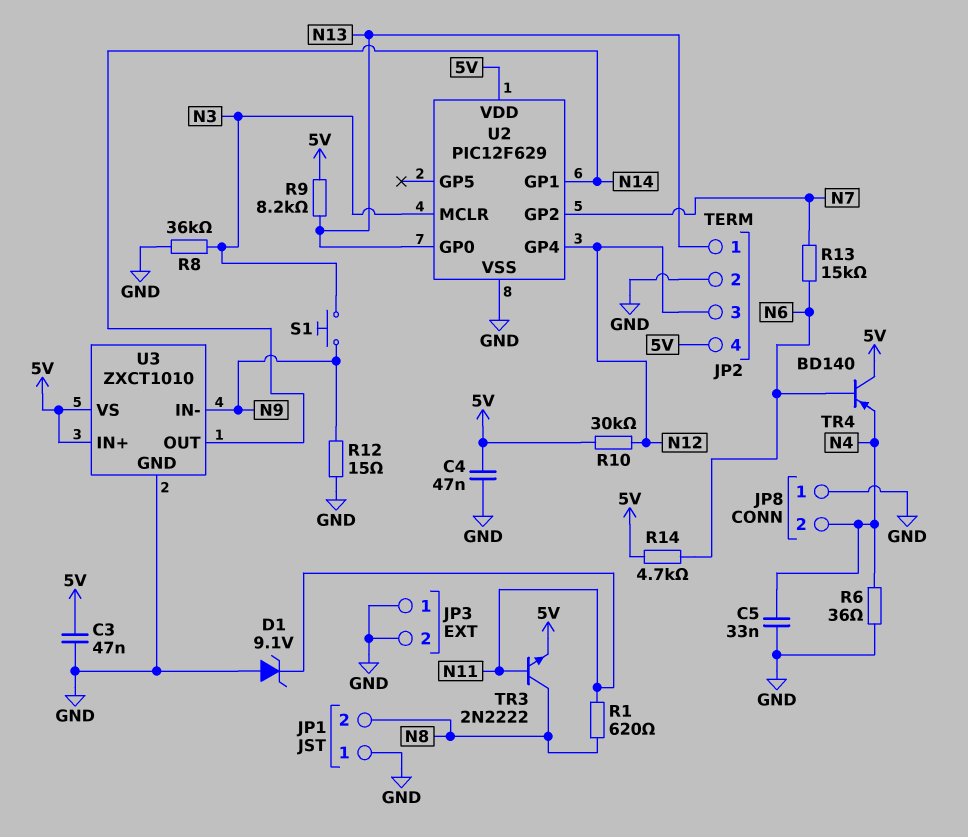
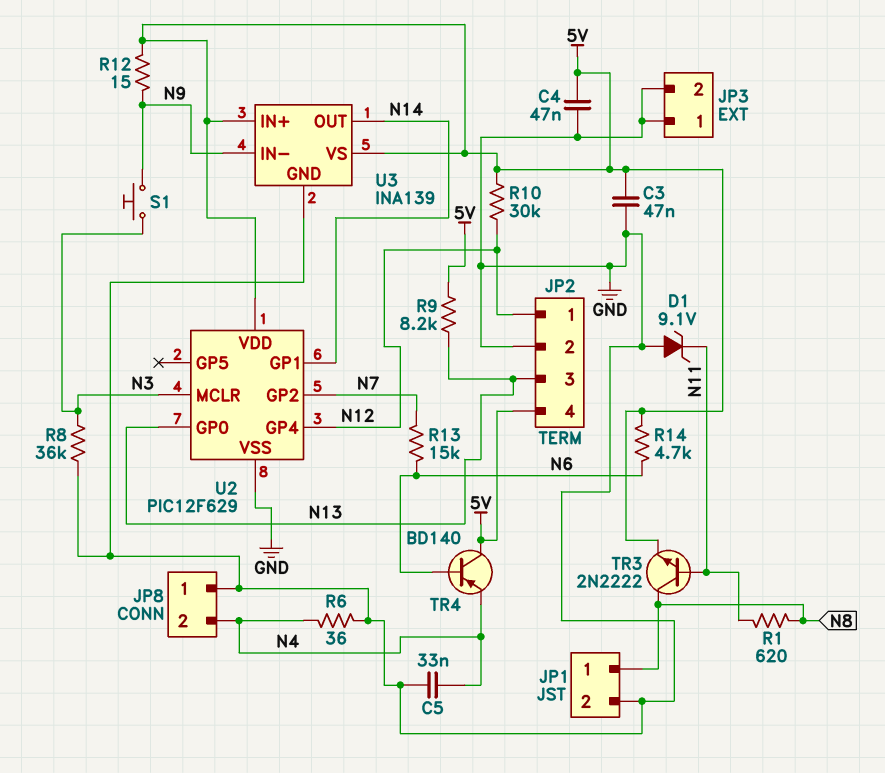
JP1 pin 1: GND -> N8
JP1 pin 2: N8 -> GND
JP2 pin 1: N13 -> N12
JP2 pin 3: N12 -> N13
R12: 15 (GND, N9) -> 15 (5V, N9)
U3: ZXCT1010 -> INA139

